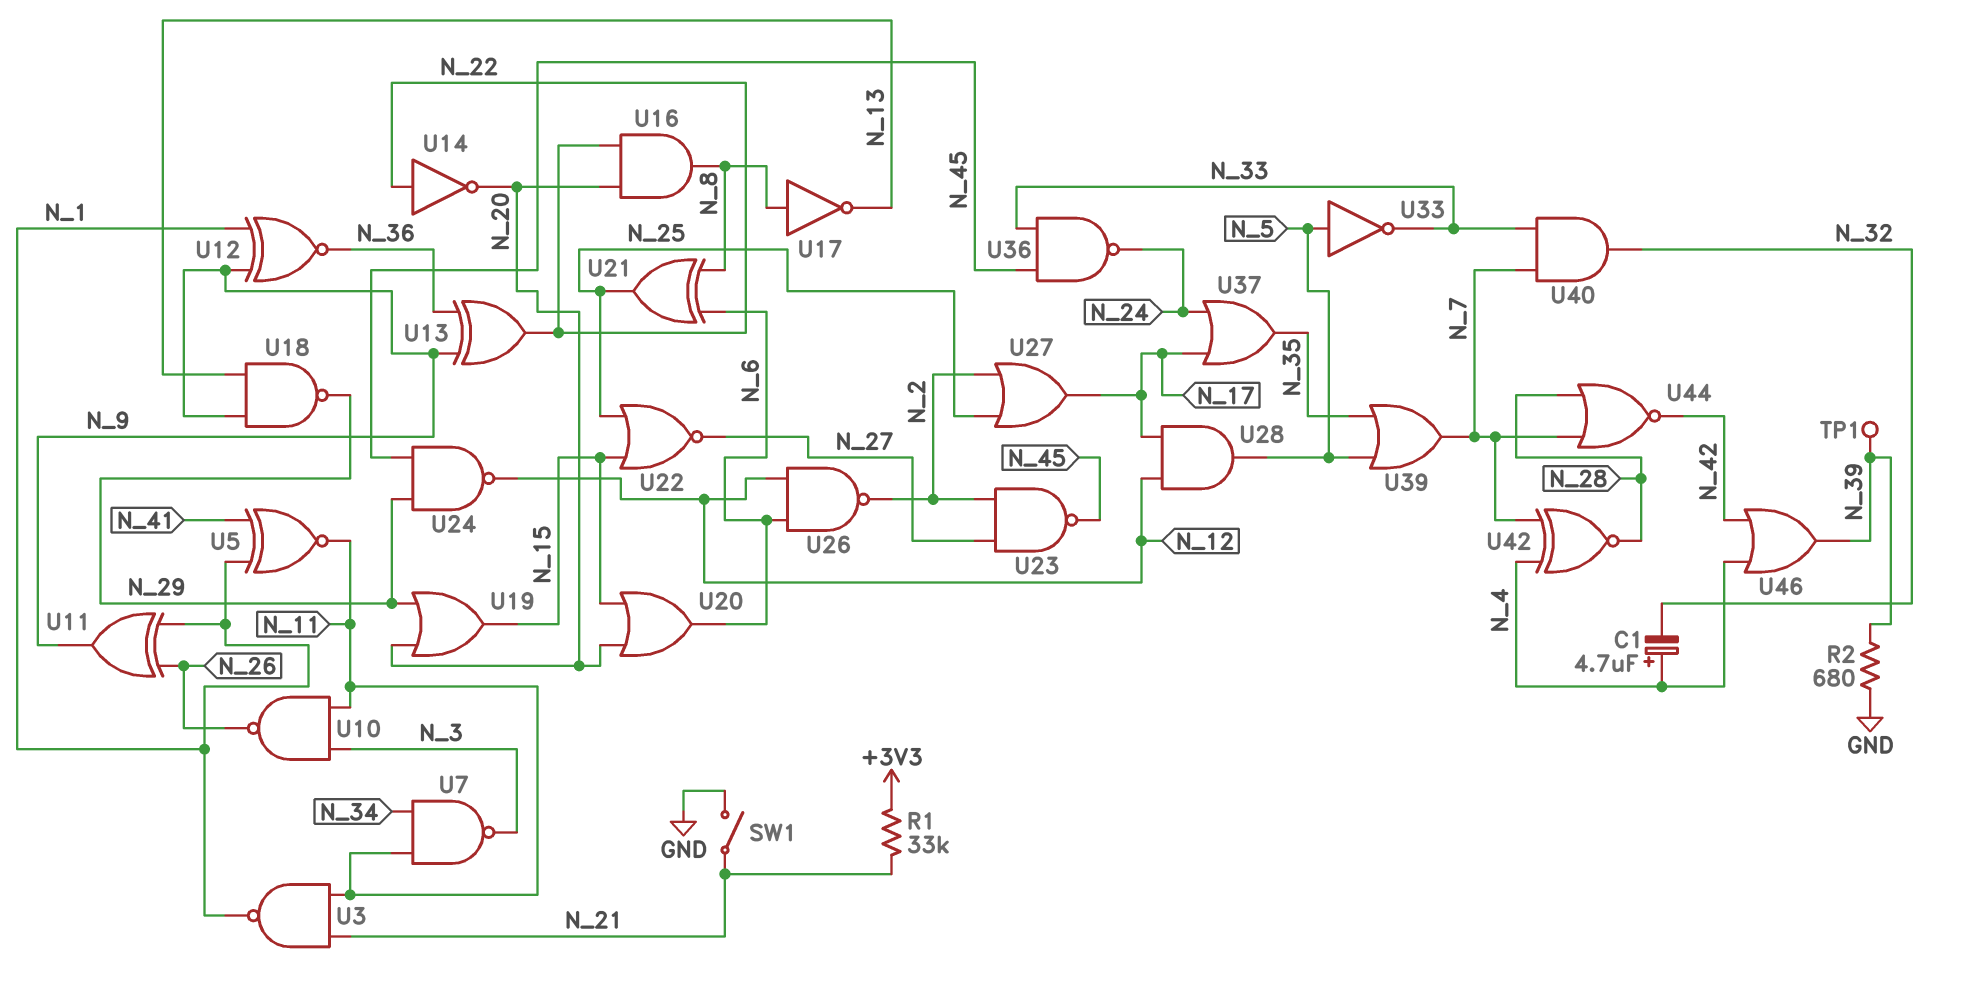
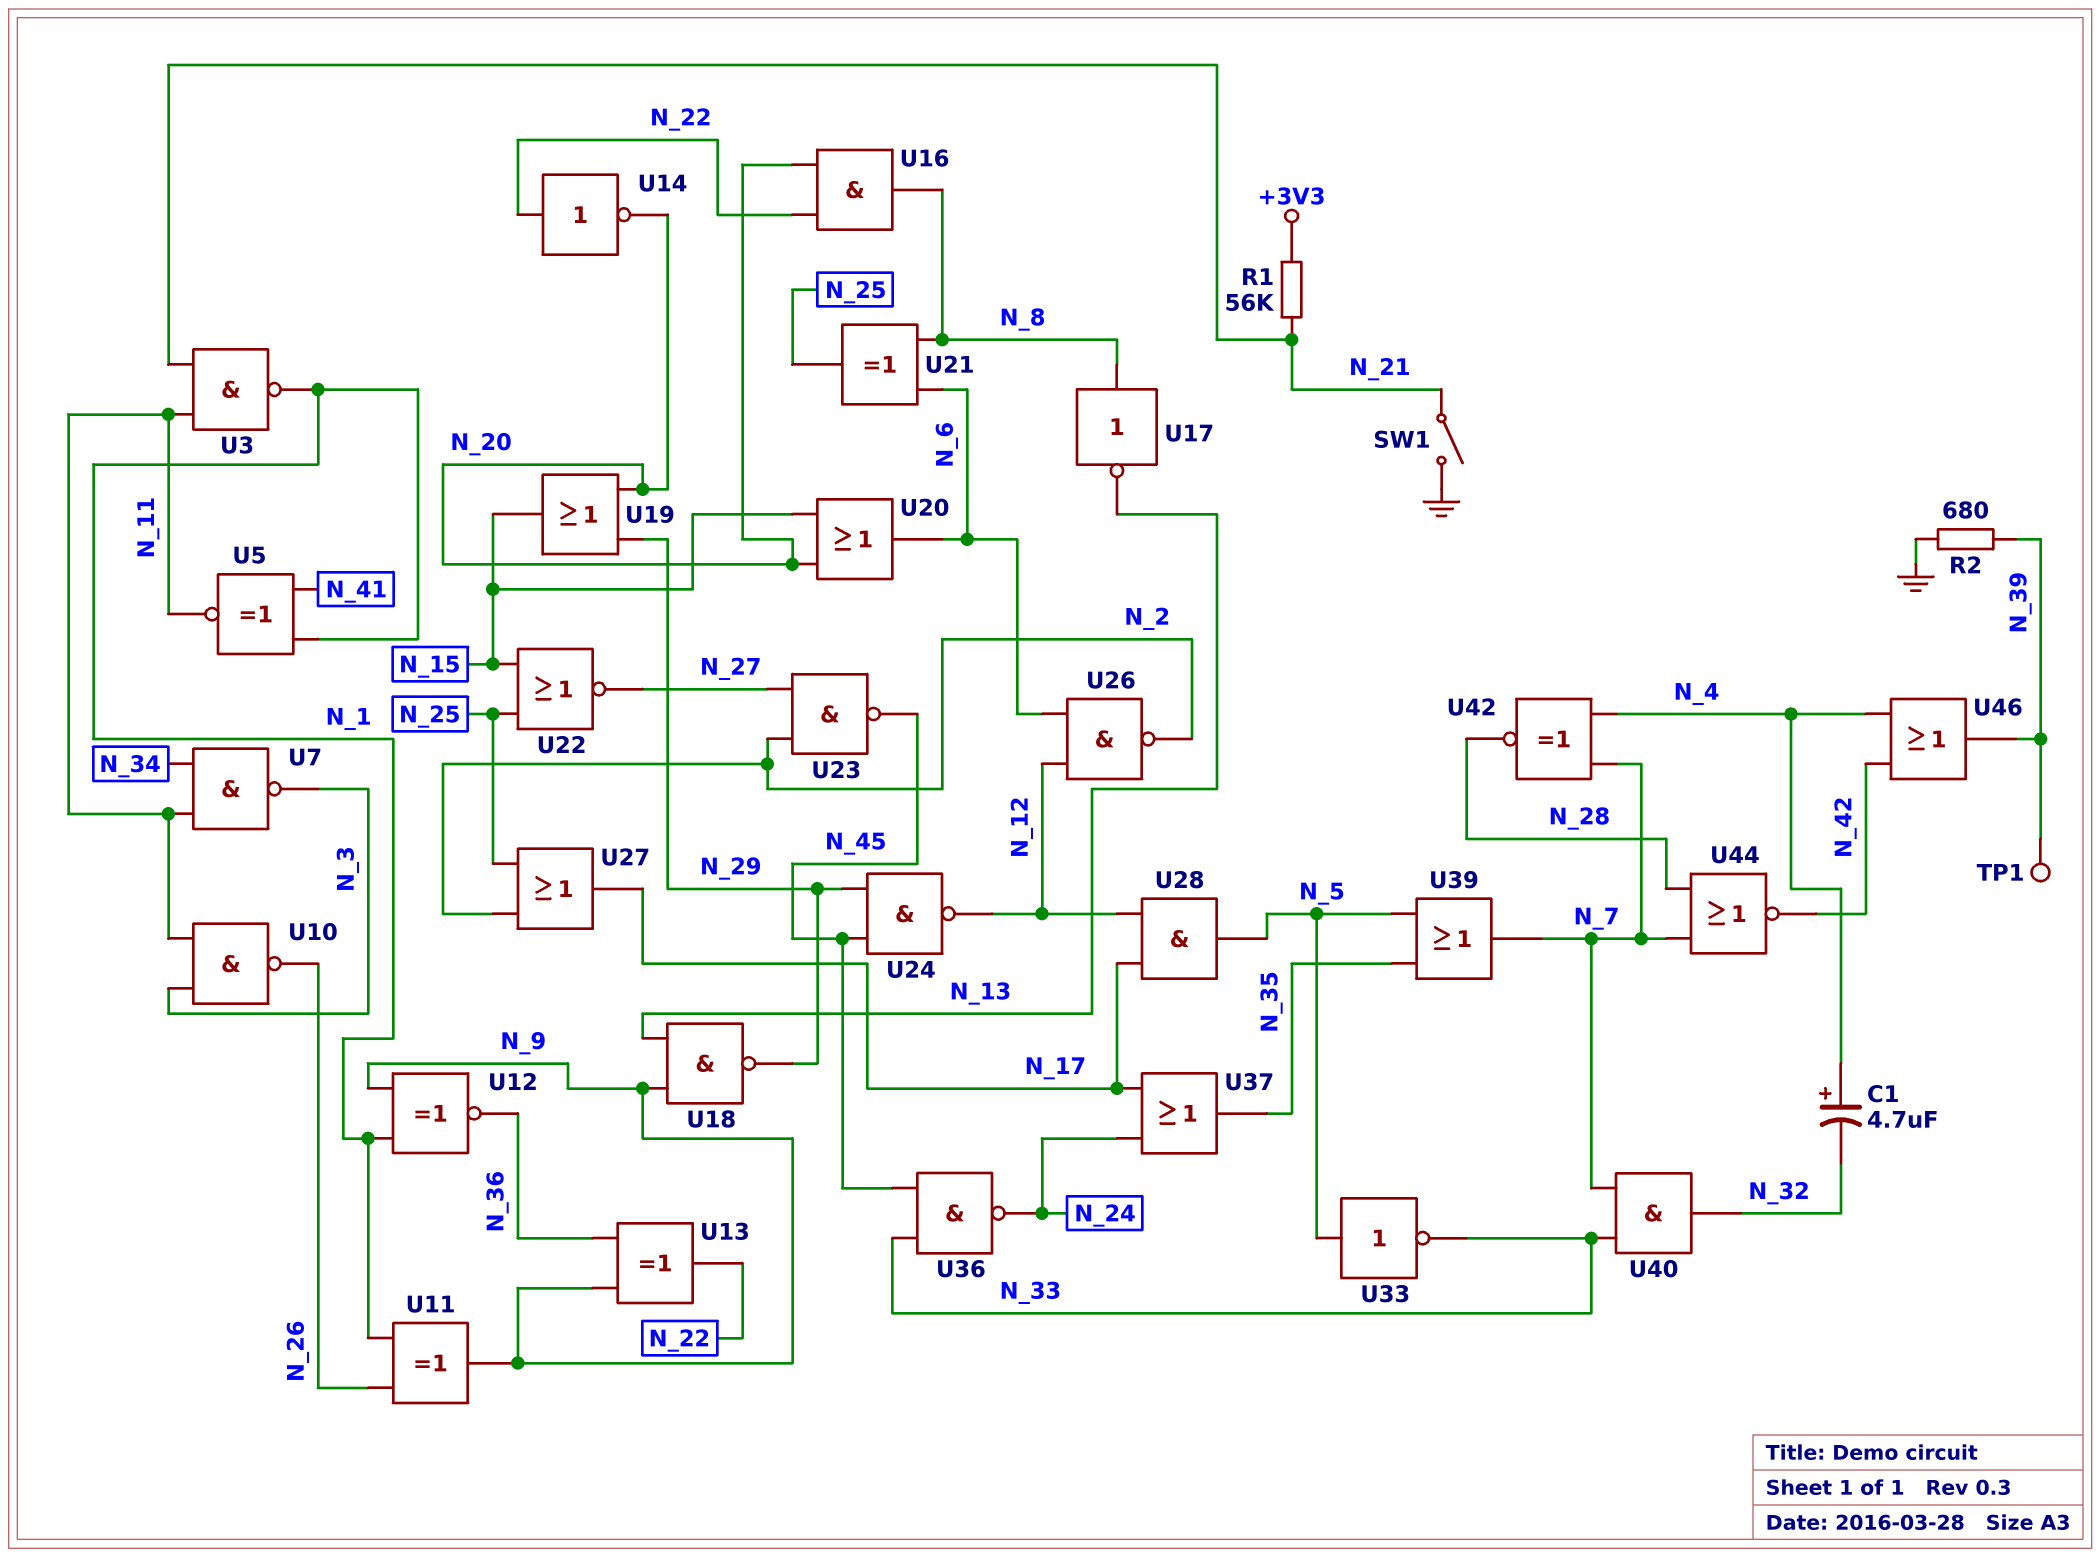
R1: 33k (+3V3, N_21) -> 56k (+3V3, N_21)

